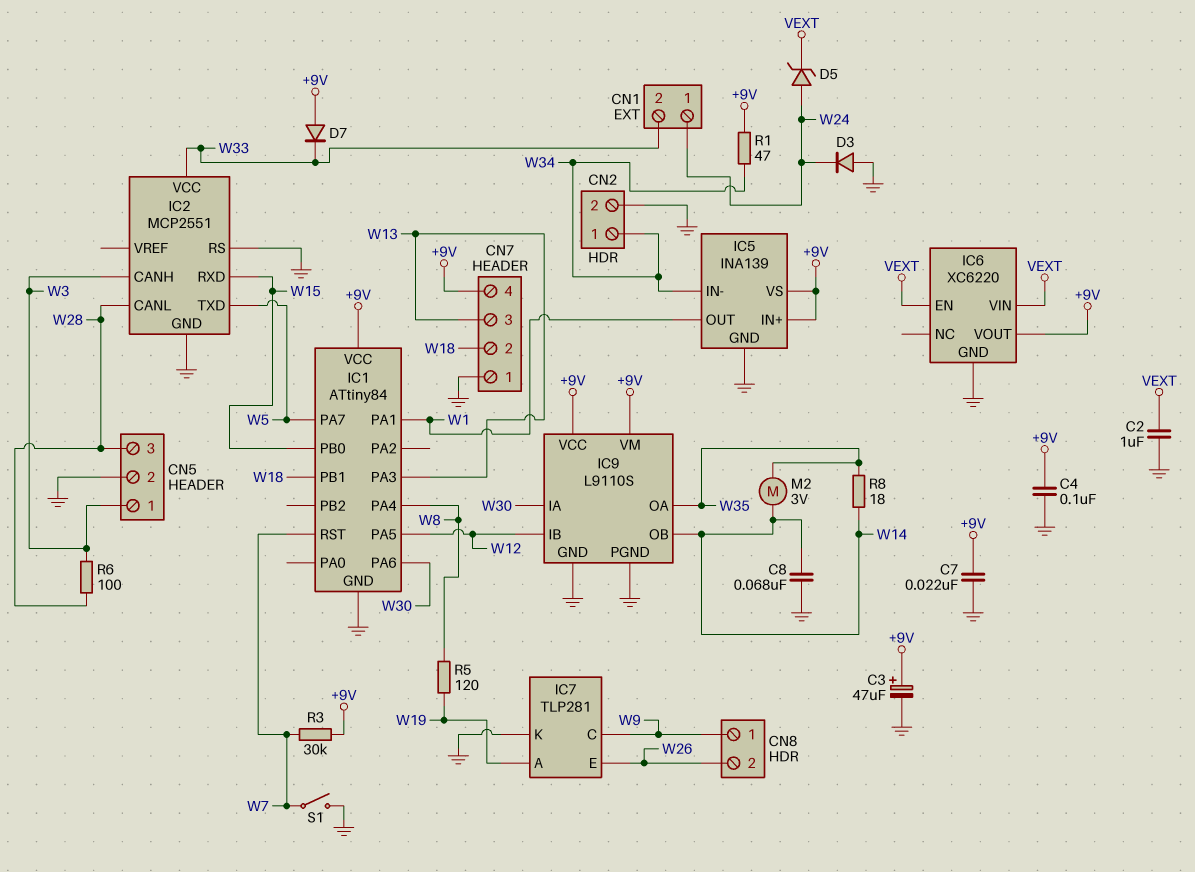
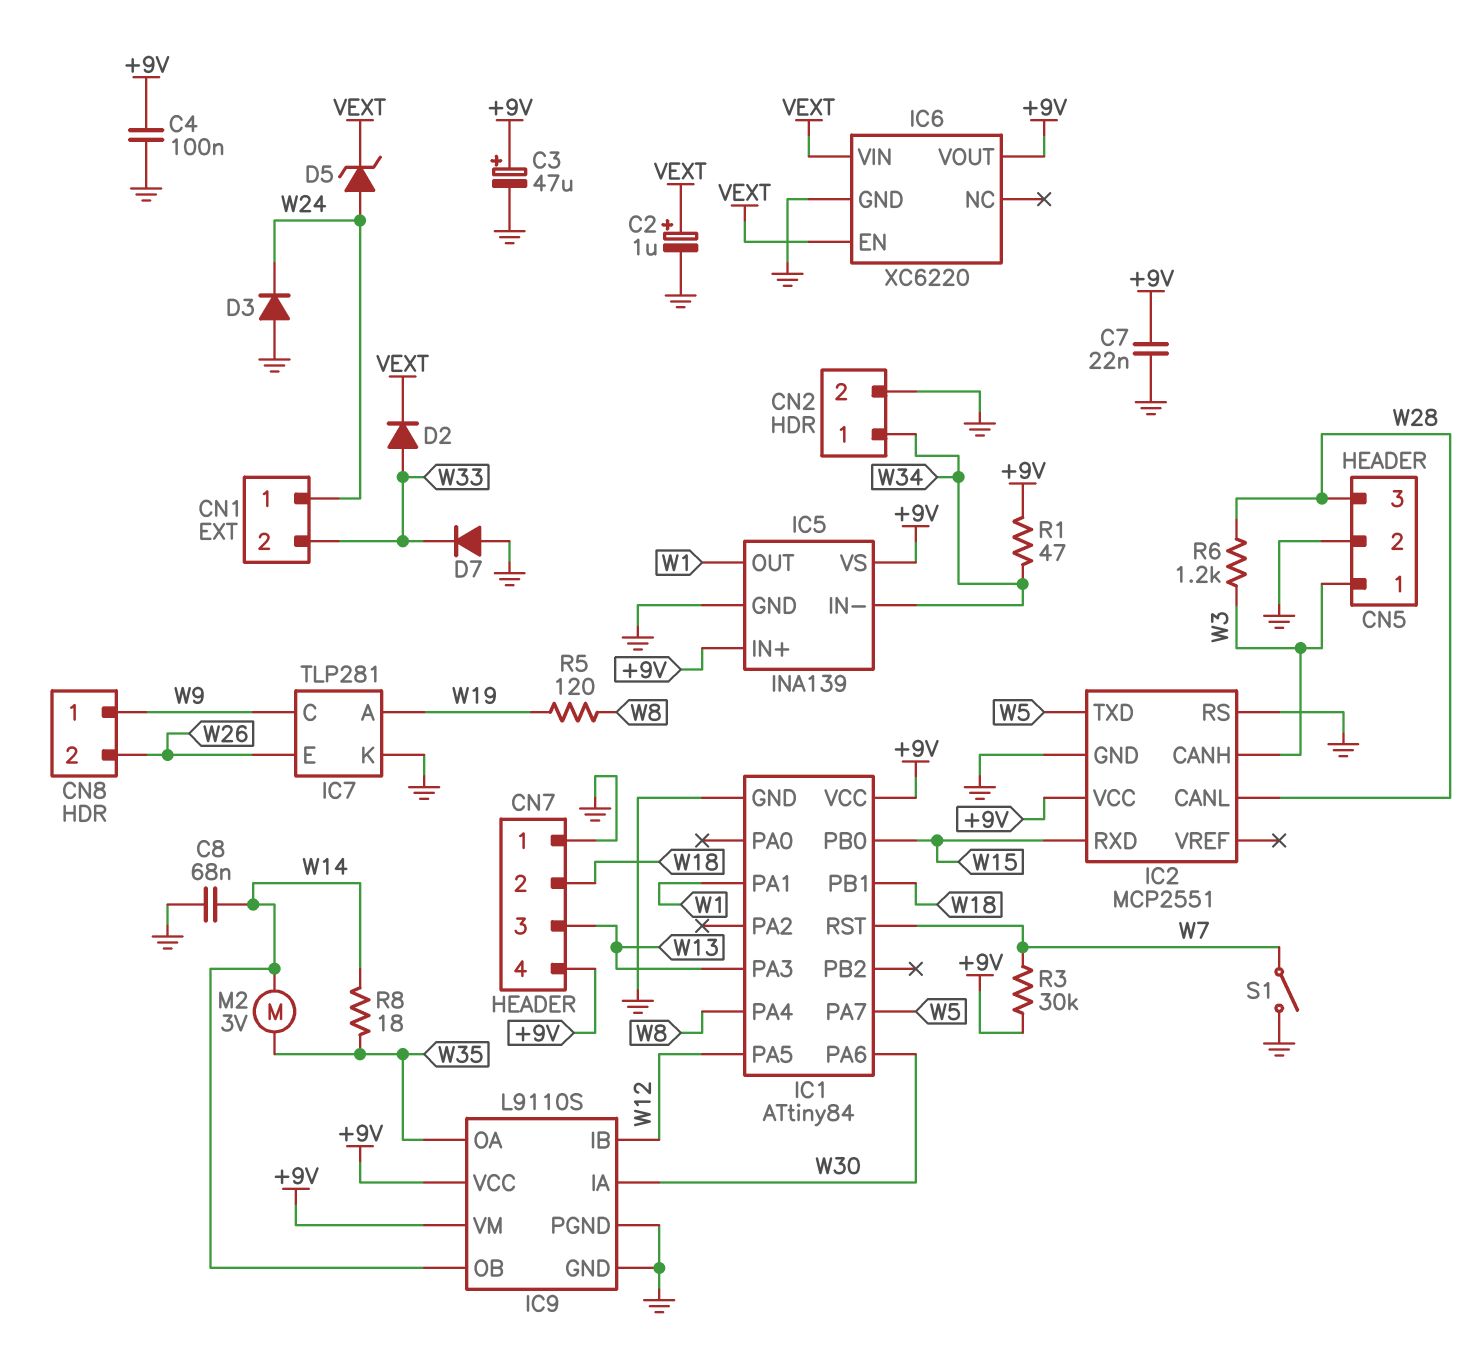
C2: 1uF (GND, VEXT) -> 1uF (plus VEXT, minus GND)
D2: none -> diode (A W33, K VEXT)
D7: diode (A +9V, K W33) -> diode (A GND, K W33)
IC2 pin VCC: W33 -> +9V
R6: 100 (W3, W28) -> 1.2k (W3, W28)

